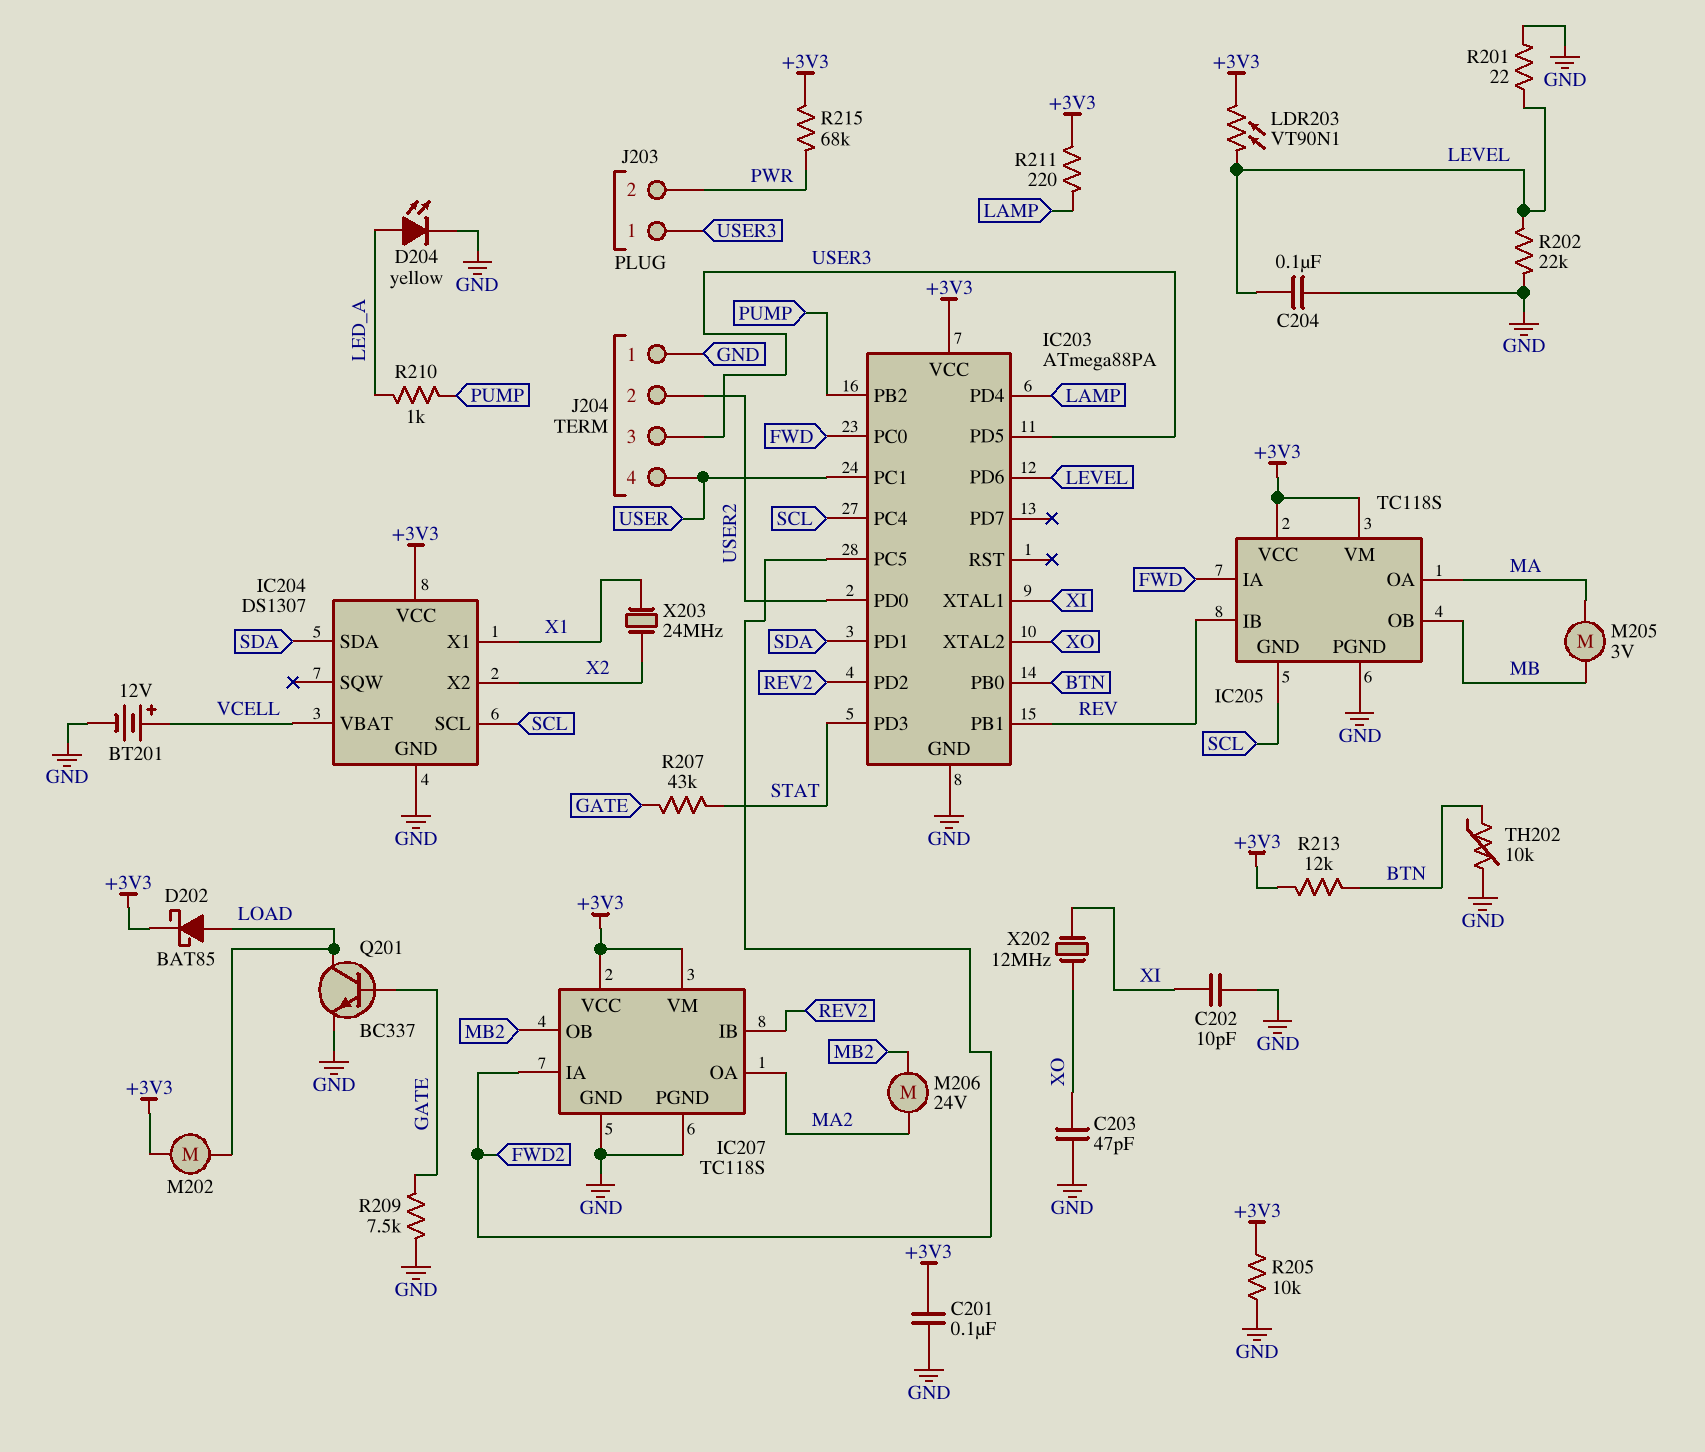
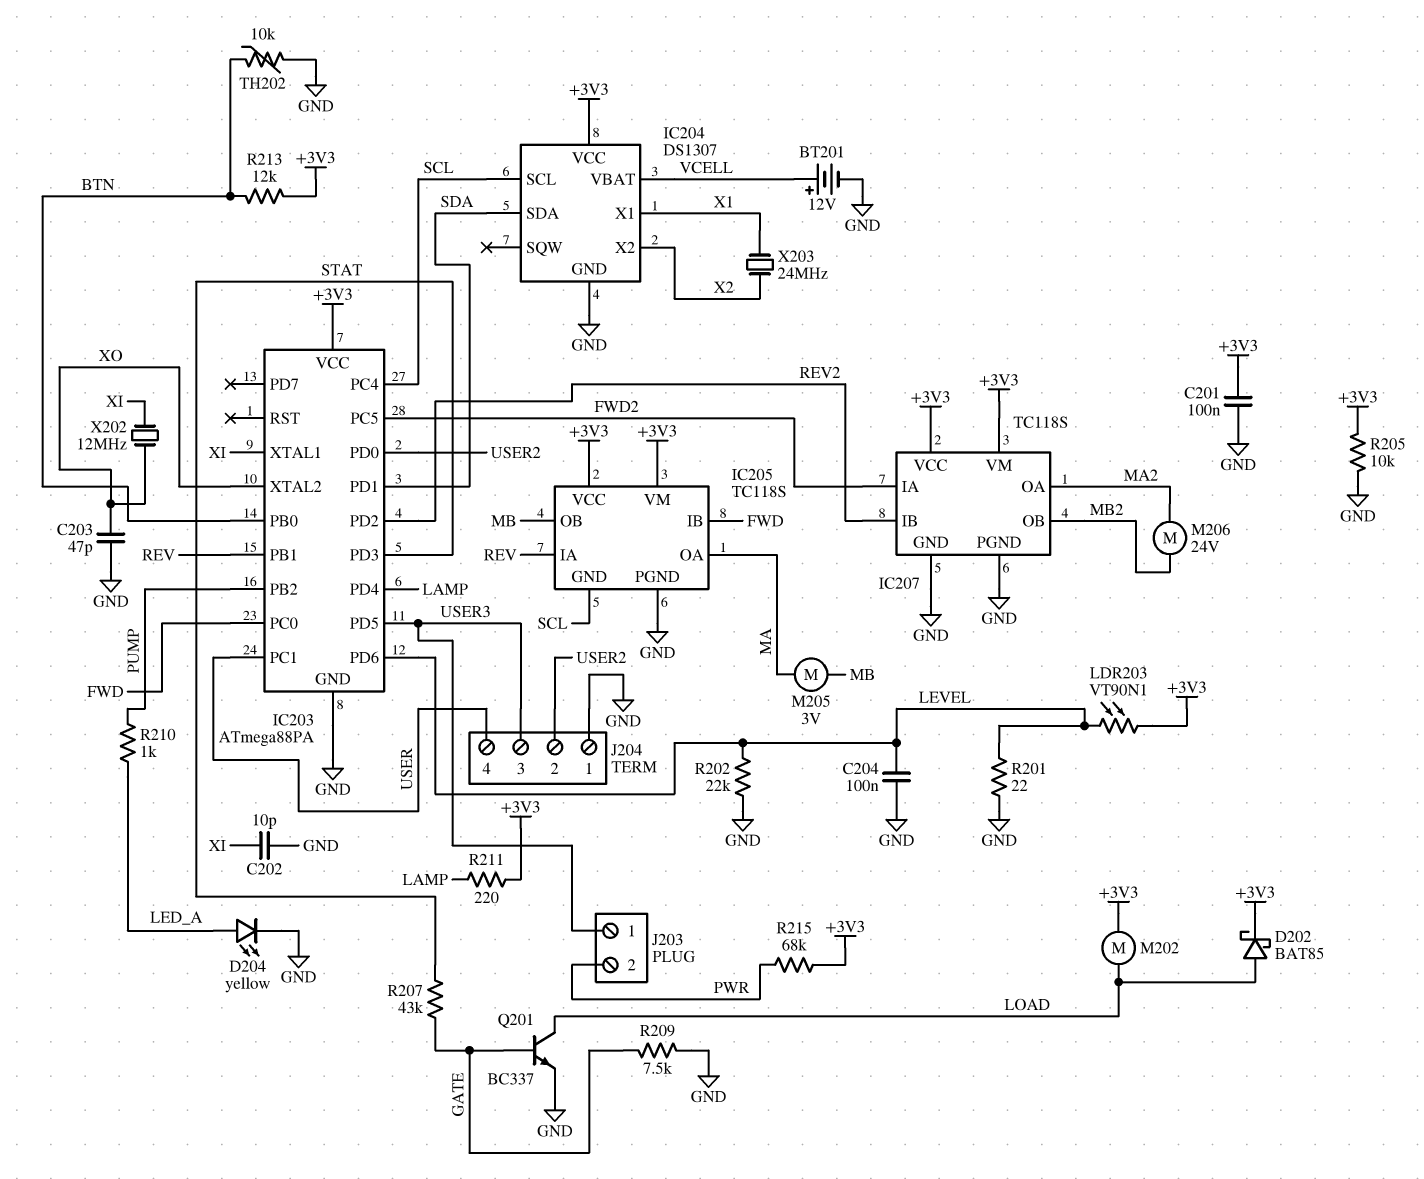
IC205 pin IA: FWD -> REV
IC205 pin IB: REV -> FWD

